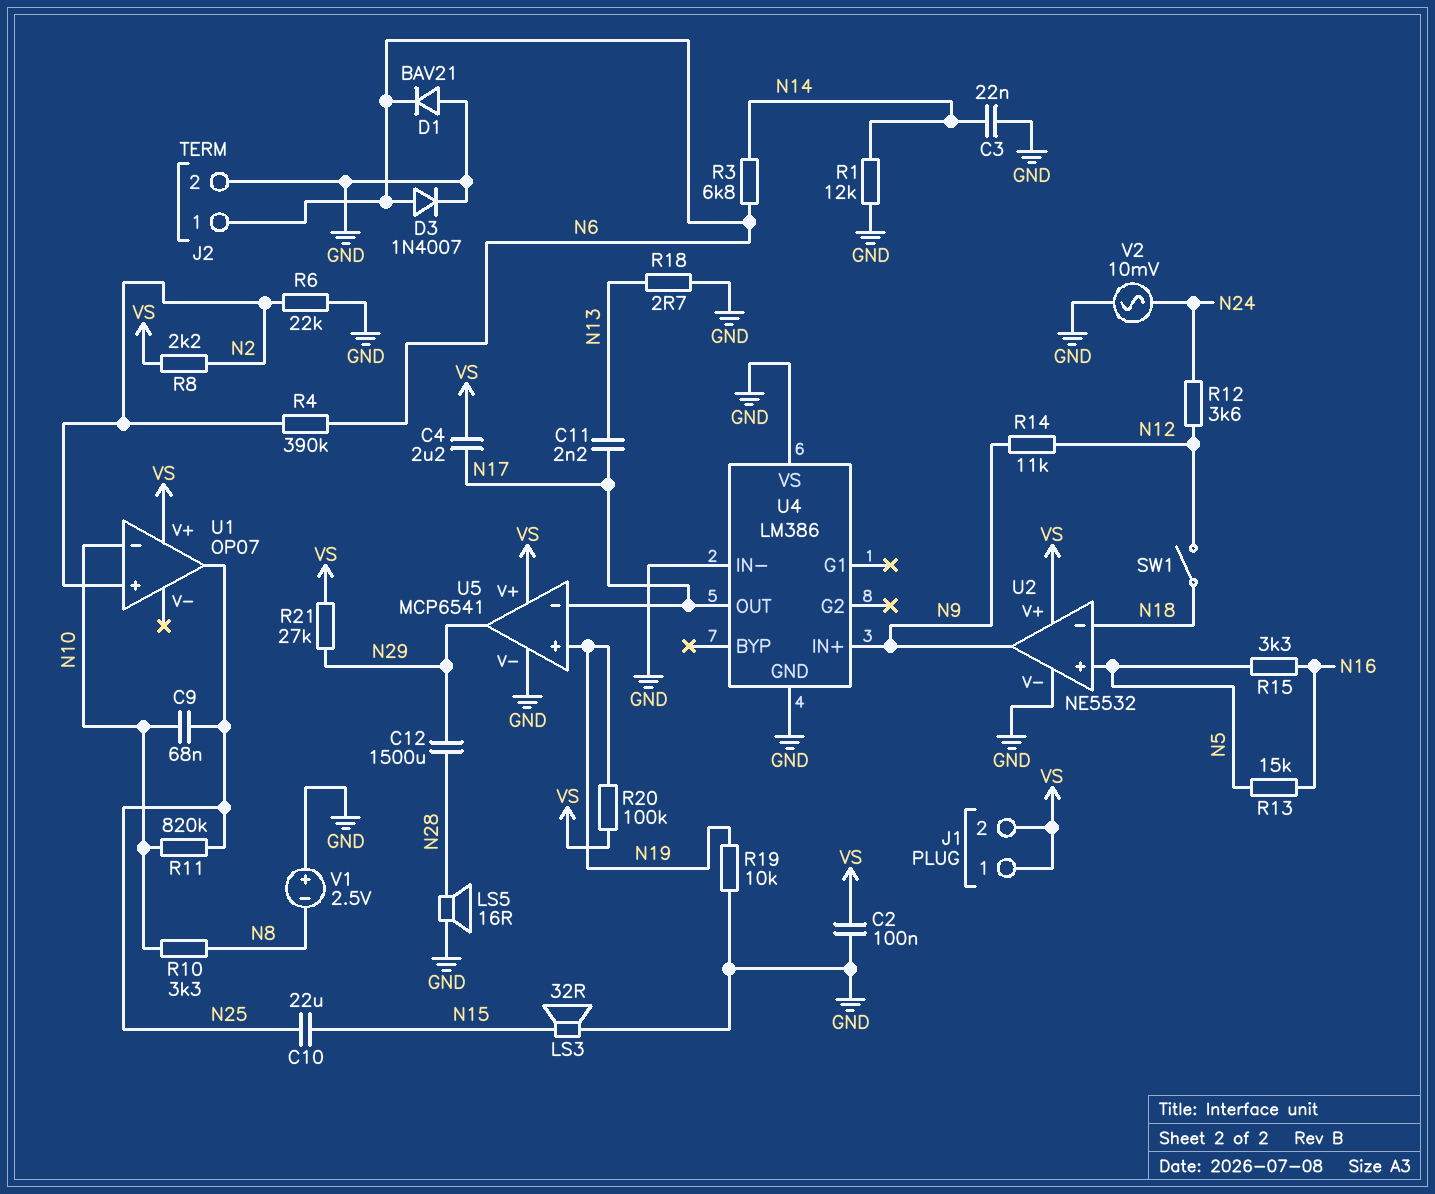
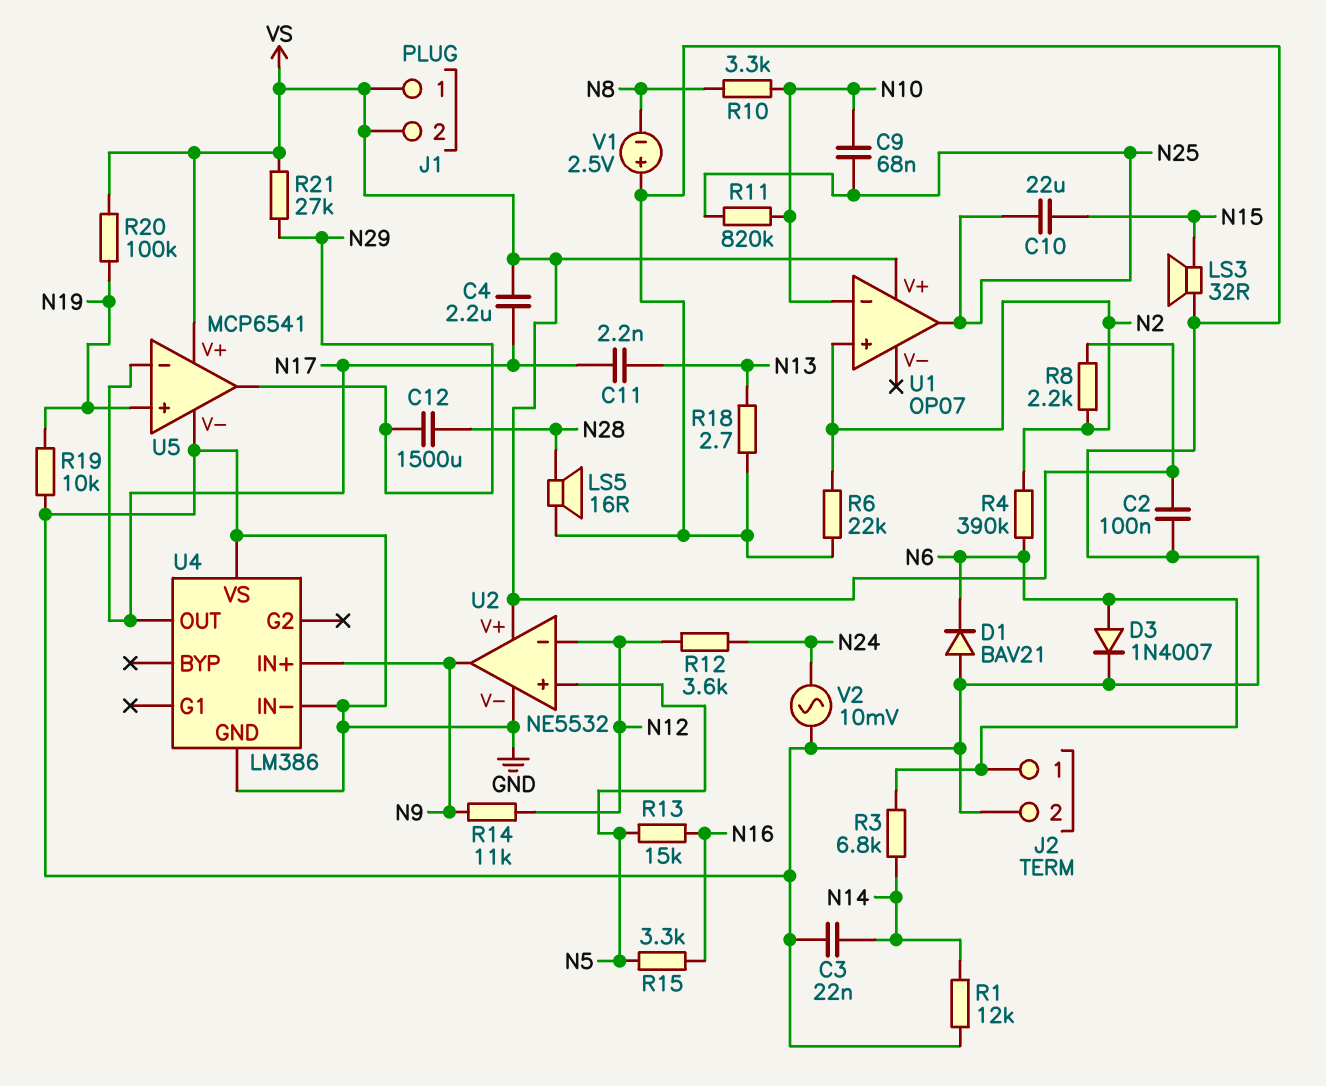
SW1: switch (N12, N18) -> none
U2 pin in-: N18 -> N12

